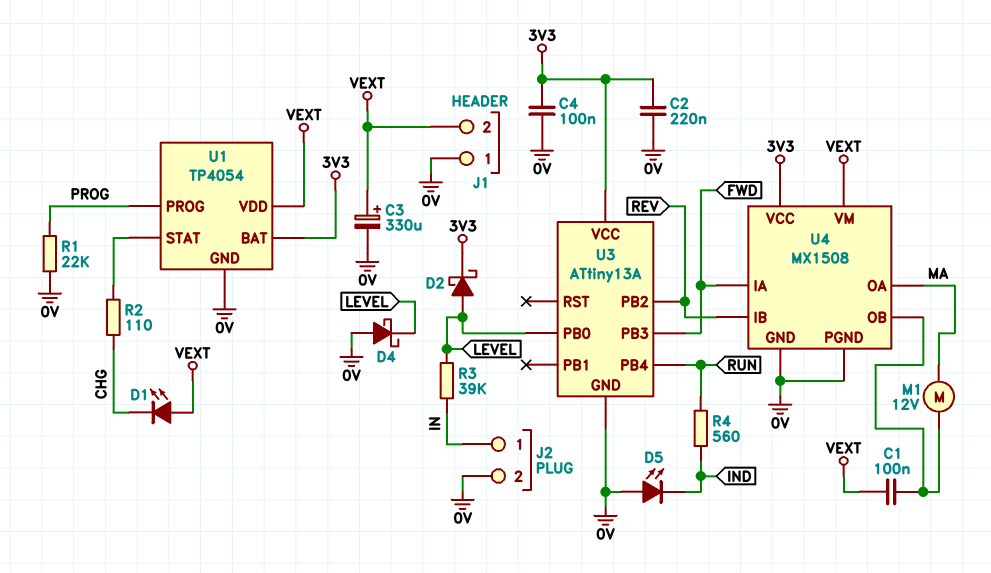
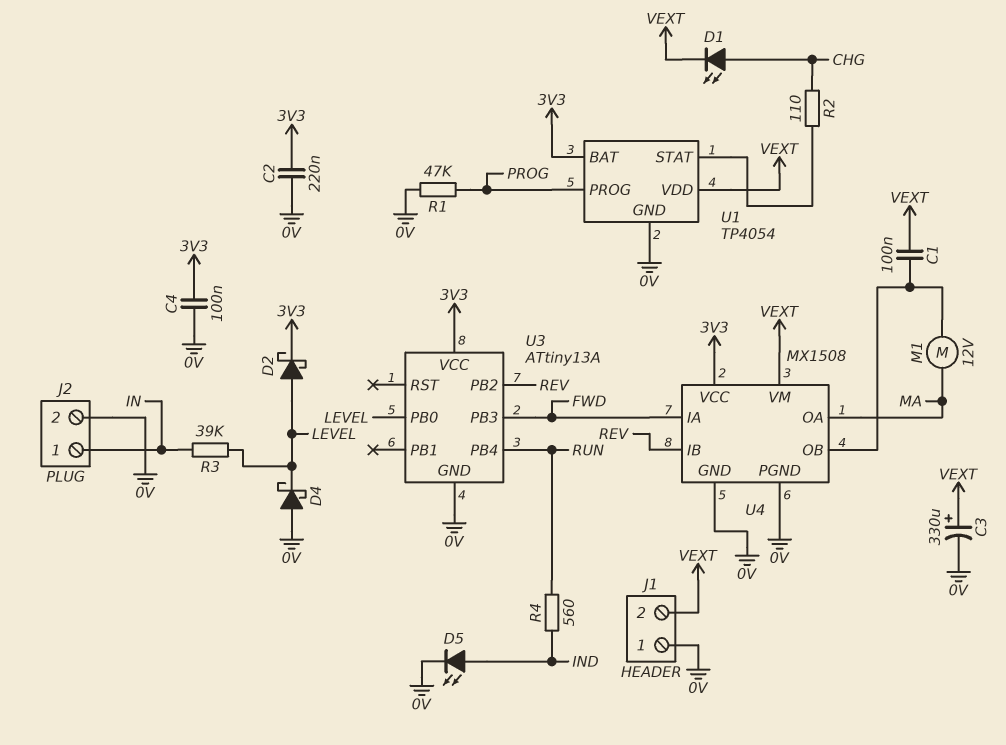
D1: LED (A VEXT, K CHG) -> LED (A CHG, K VEXT)
D5: LED (A 0V, K IND) -> LED (A IND, K 0V)
R1: 22k (0V, PROG) -> 47k (0V, PROG)

